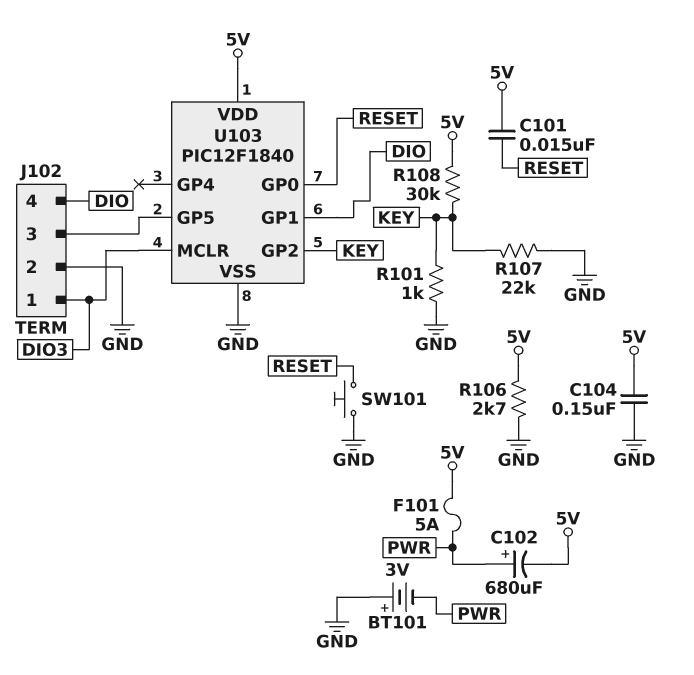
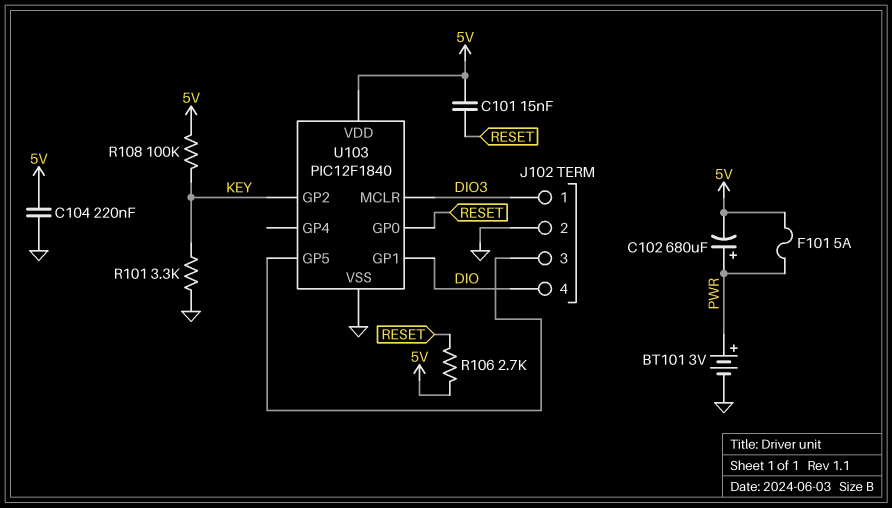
BT101: 3V (plus GND, minus PWR) -> 3V (plus PWR, minus GND)
C104: 150nF (5V, GND) -> 220nF (5V, GND)
R101: 1k (GND, KEY) -> 3.3k (GND, KEY)
R106: 2.7k (5V, GND) -> 2.7k (5V, RESET)
R107: 22k (GND, KEY) -> none
R108: 30k (5V, KEY) -> 100k (5V, KEY)
SW101: button (GND, RESET) -> none

